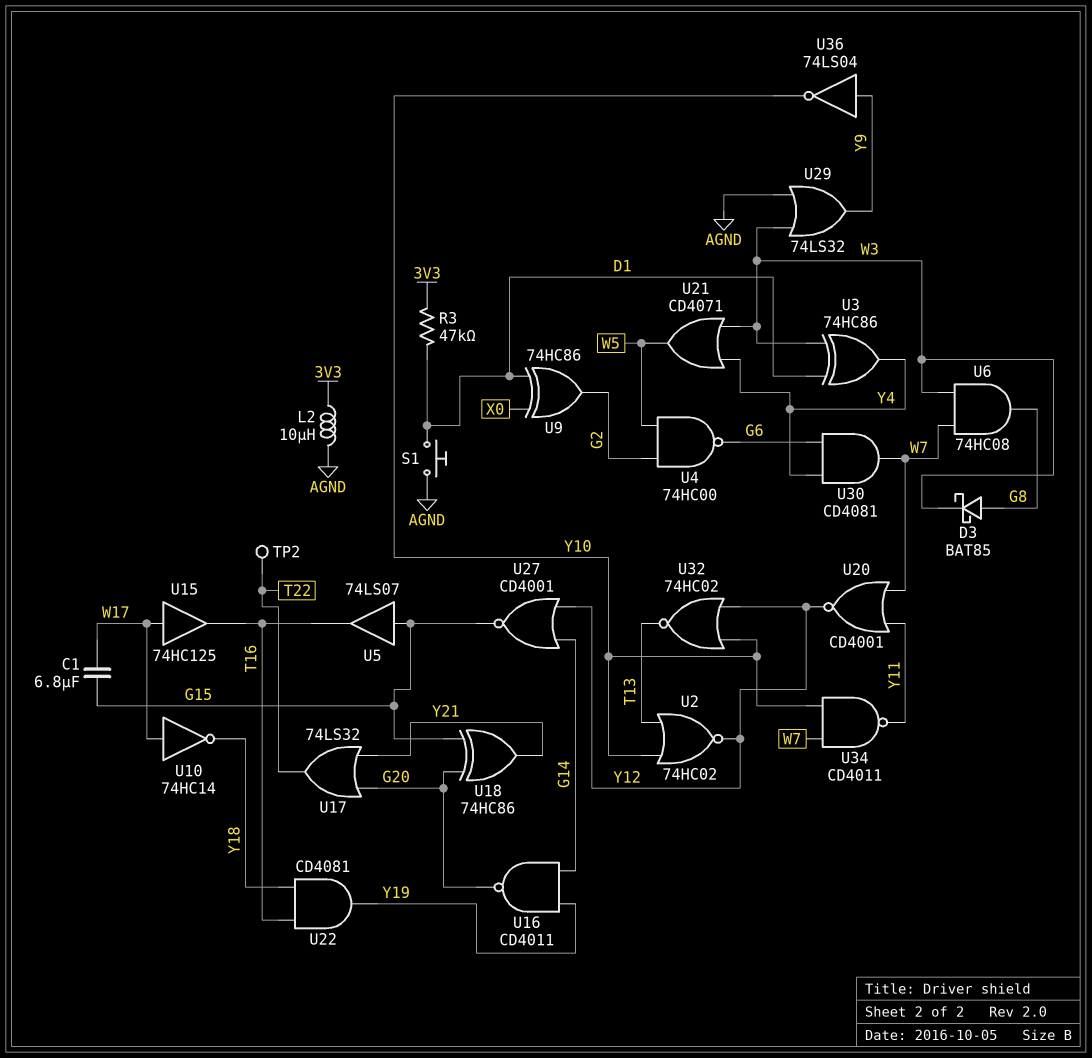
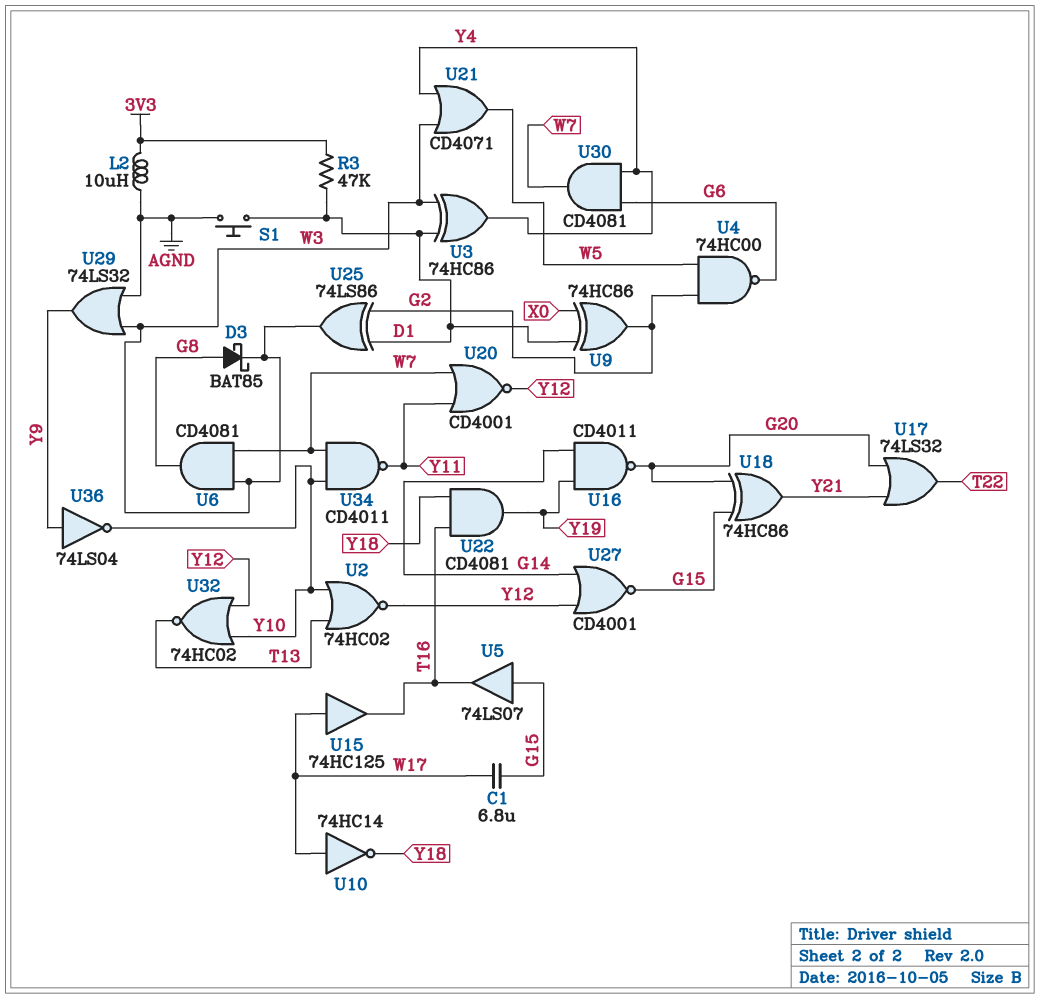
TP2: test point (T22) -> none
U6: AND 74HC08 (in W3, in W7, out G8) -> AND CD4081 (in W3, in W7, out G8)
U25: none -> XOR 74LS86 (in D1, in G2, out W3)

